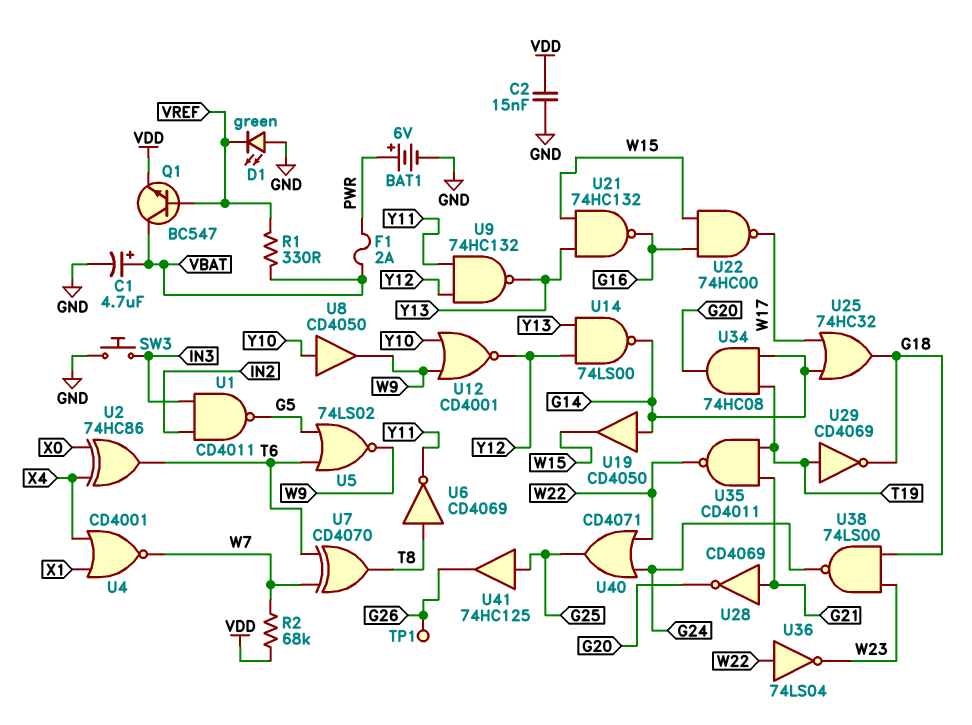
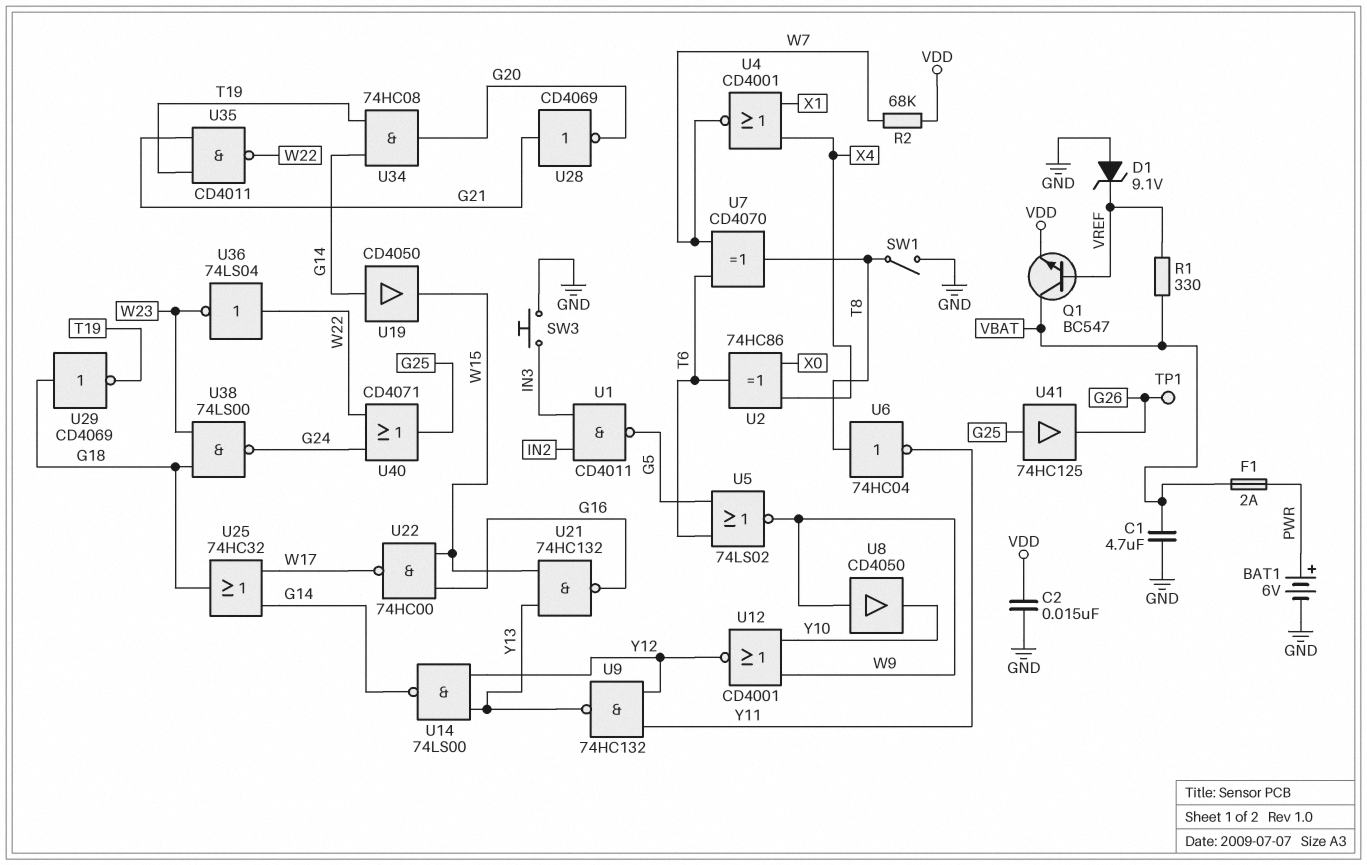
C1: 4.7uF (plus VBAT, minus GND) -> 4.7uF (GND, VBAT)
D1: LED green (A GND, K VREF) -> zener 9.1V (A GND, K VREF)
SW1: none -> switch (GND, T8)
U6: NOT CD4069 (in T8, out Y11) -> NOT 74HC04 (in T8, out Y11)
U8: buffer CD4050 (in Y10, out W9) -> buffer CD4050 (in W9, out Y10)
U29: NOT CD4069 (in T19, out G18) -> NOT CD4069 (in G18, out T19)

